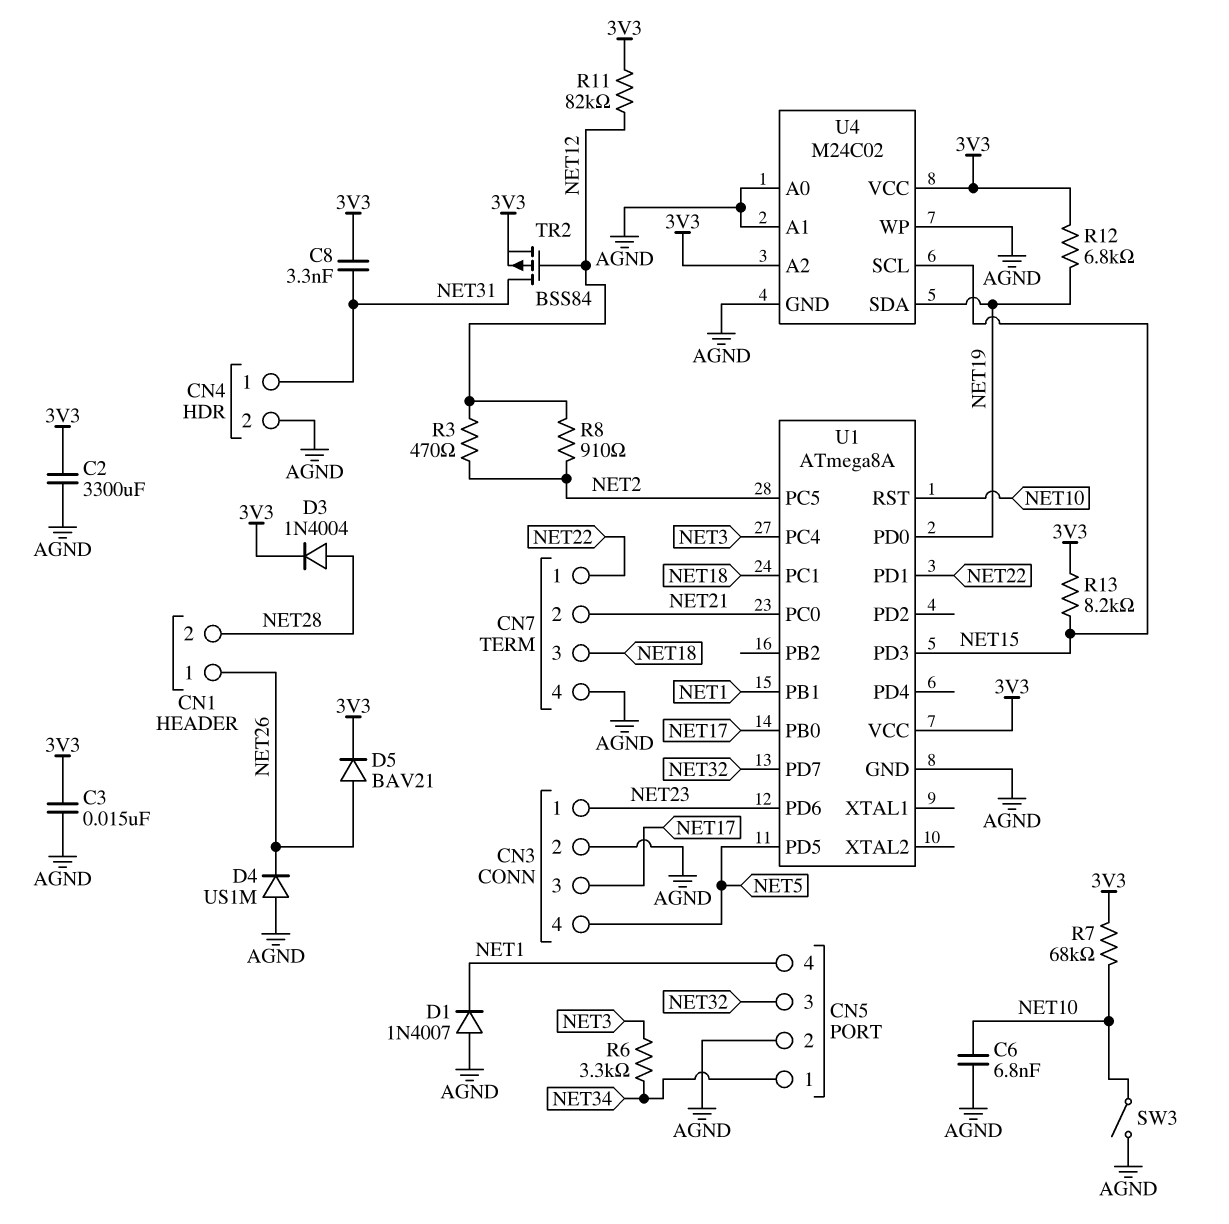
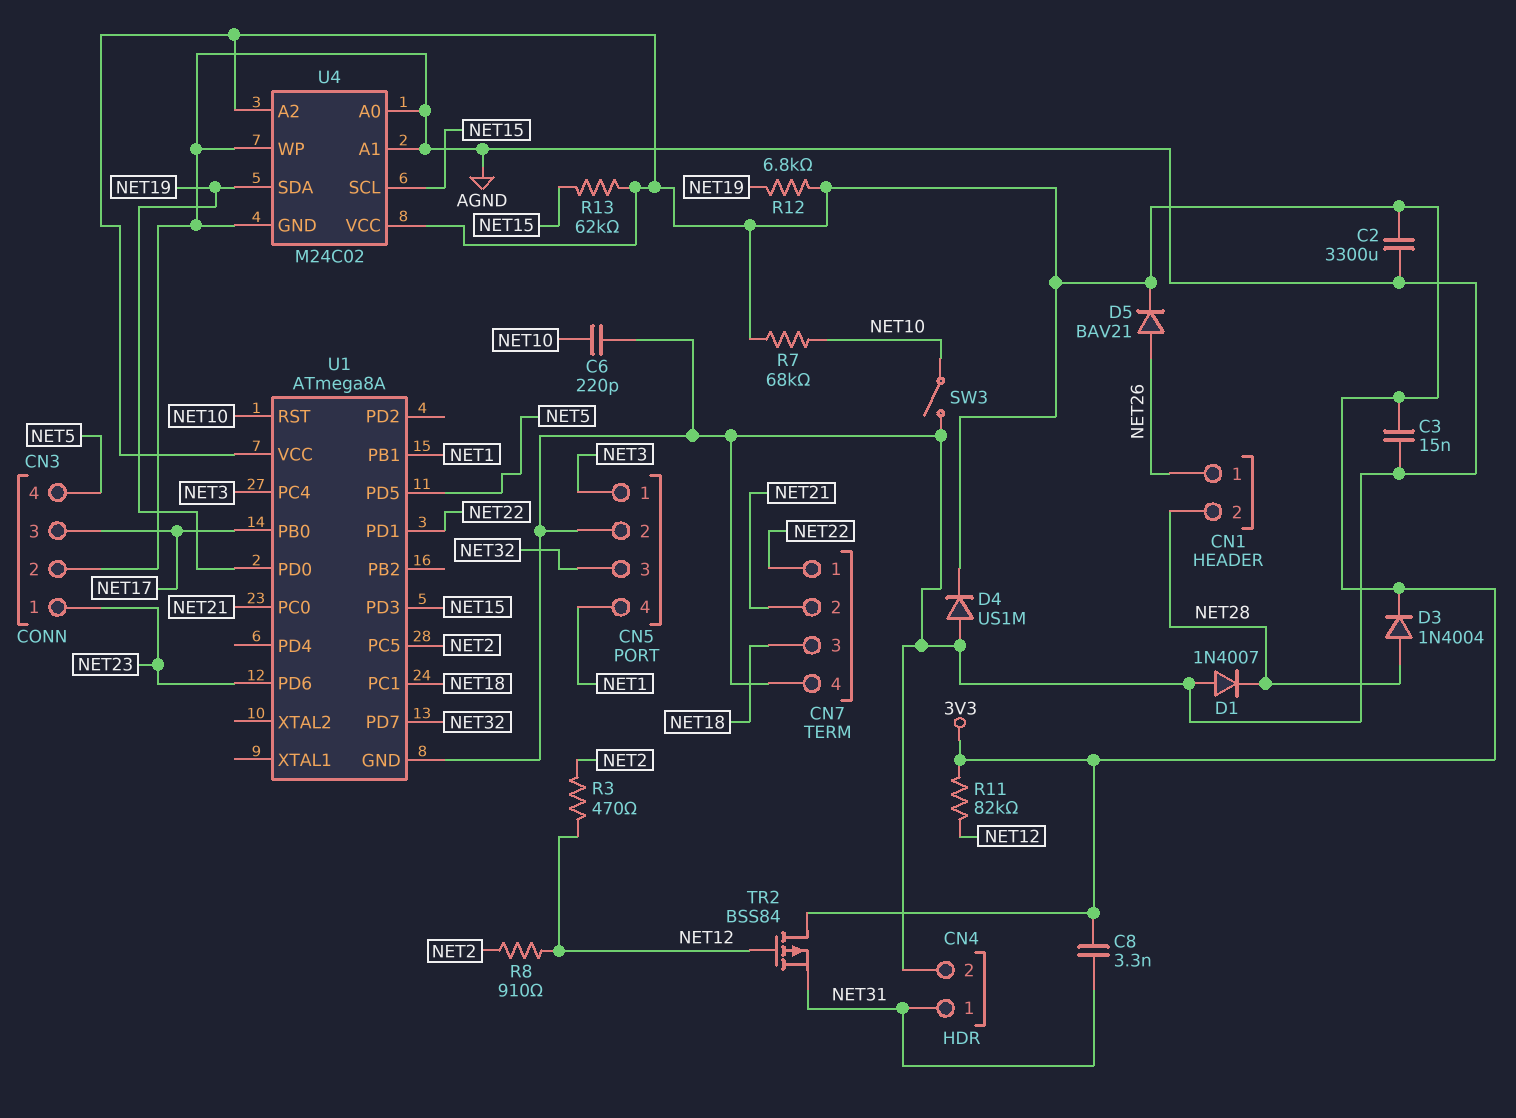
C6: 6.8nF (AGND, NET10) -> 220pF (AGND, NET10)
CN5 pin 1: NET34 -> NET3
D1: diode 1N4007 (A AGND, K NET1) -> diode 1N4007 (A AGND, K NET28)
D4: diode US1M (A AGND, K NET26) -> diode US1M (A AGND, K 3V3)
R6: 3.3k (NET3, NET34) -> none
R13: 8.2k (3V3, NET15) -> 62k (3V3, NET15)
TR2: PMOS BSS84 (G NET12, D NET31, S 3V3) -> PMOS BSS84 (G NET12, D 3V3, S NET31)

